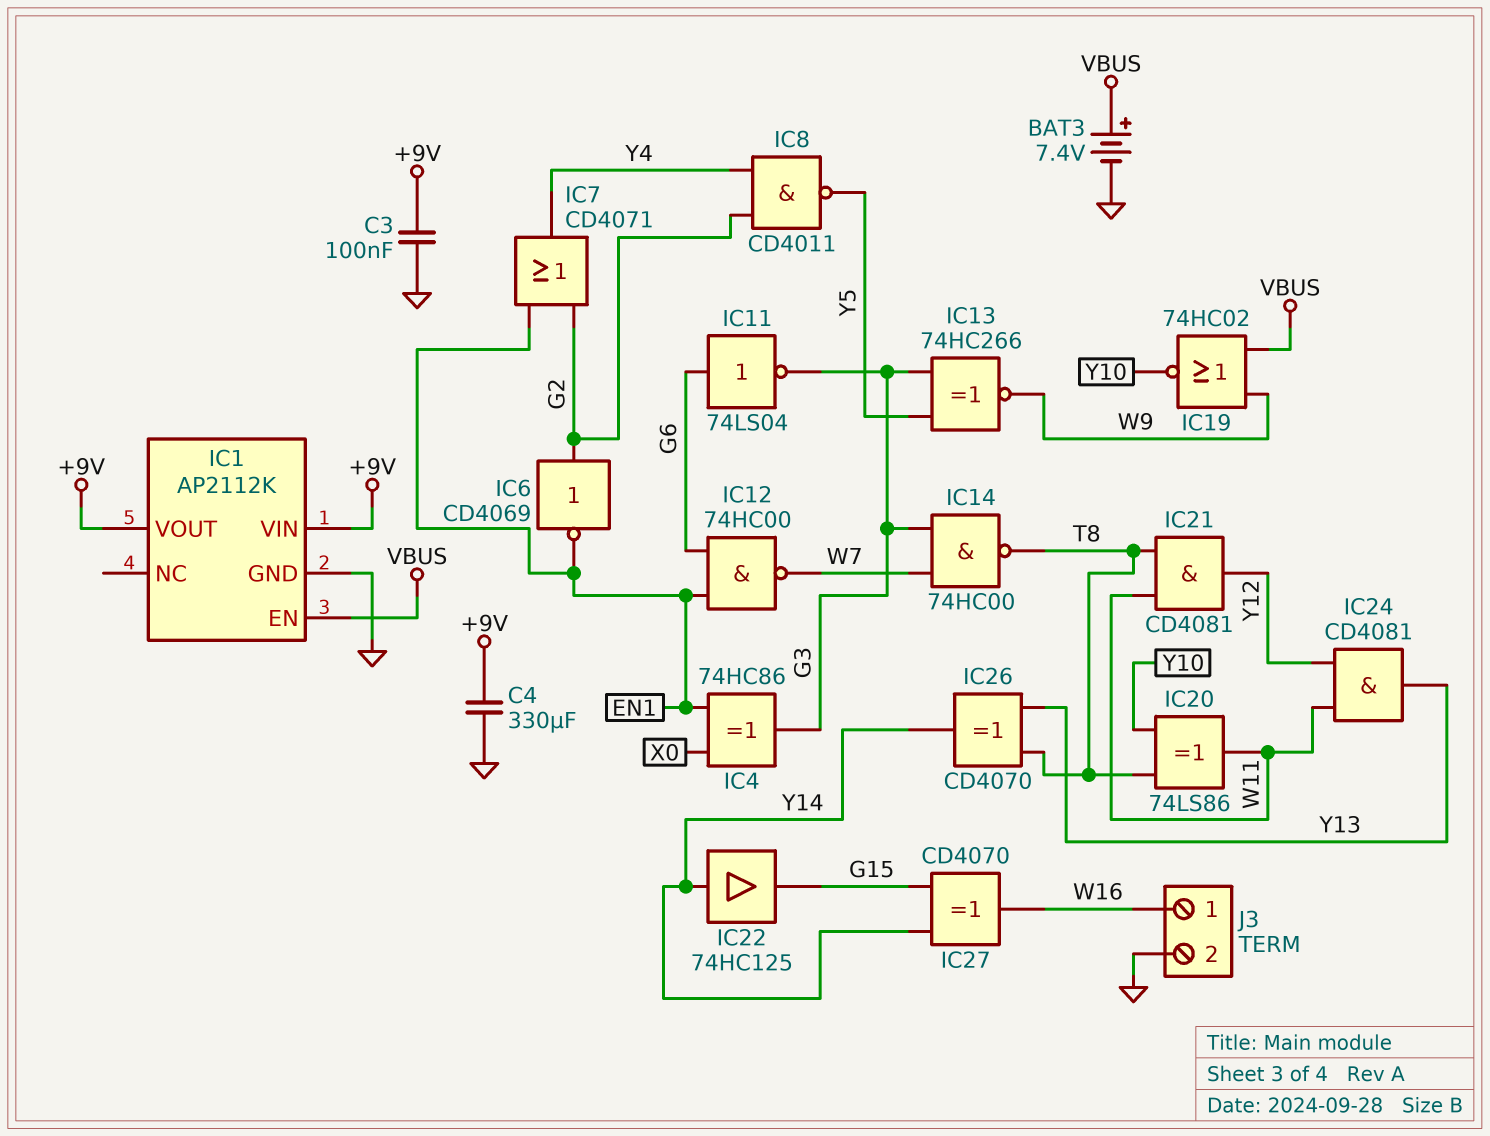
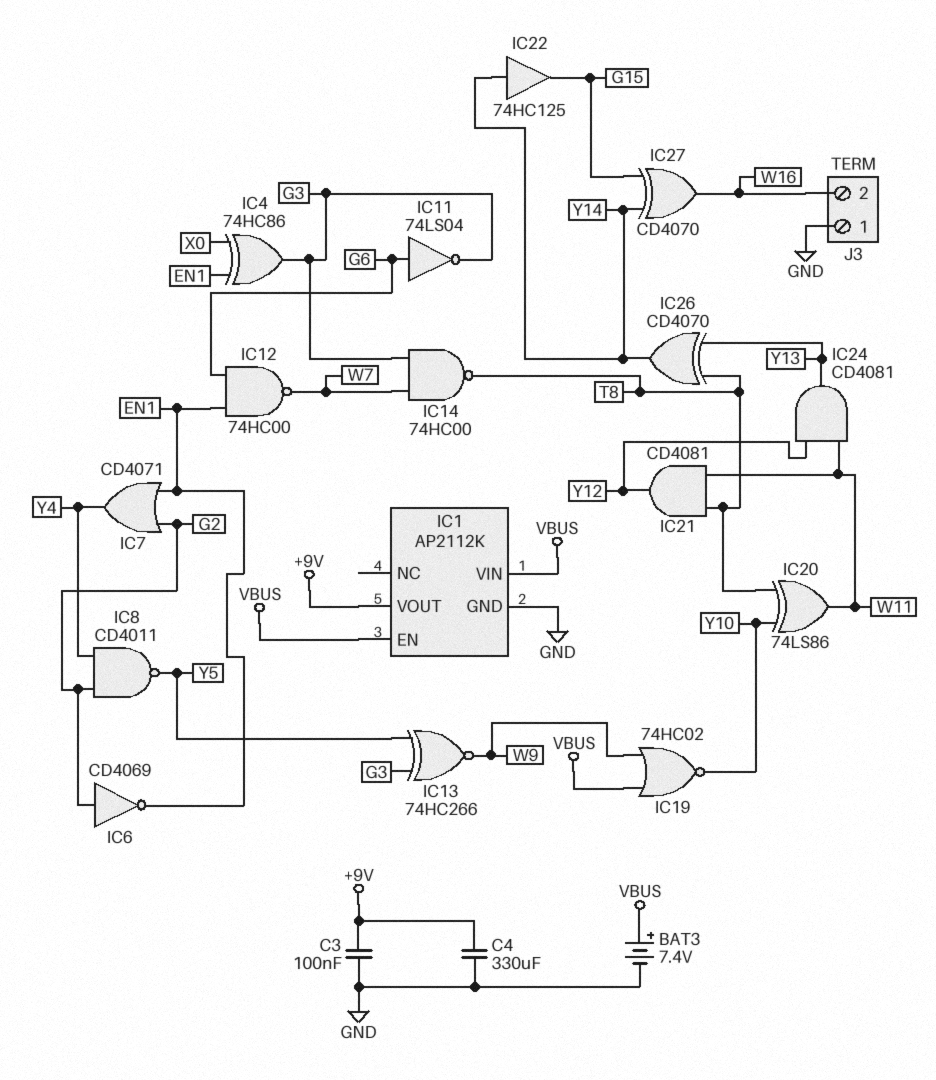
IC1 pin VIN: +9V -> VBUS
J3 pin 1: W16 -> GND
J3 pin 2: GND -> W16

